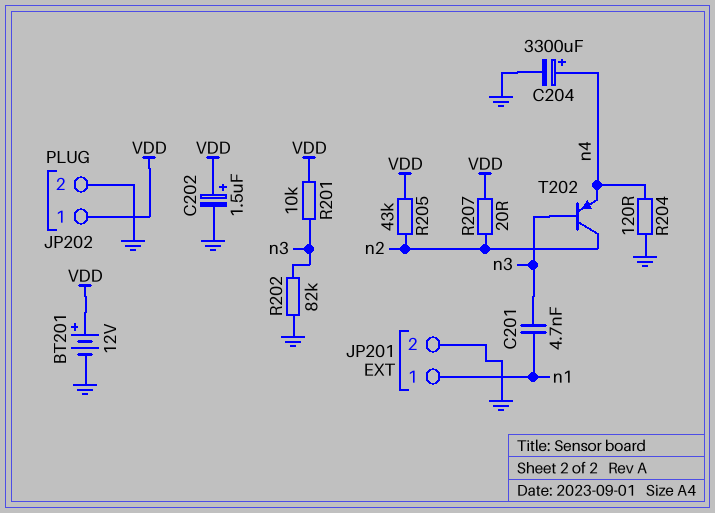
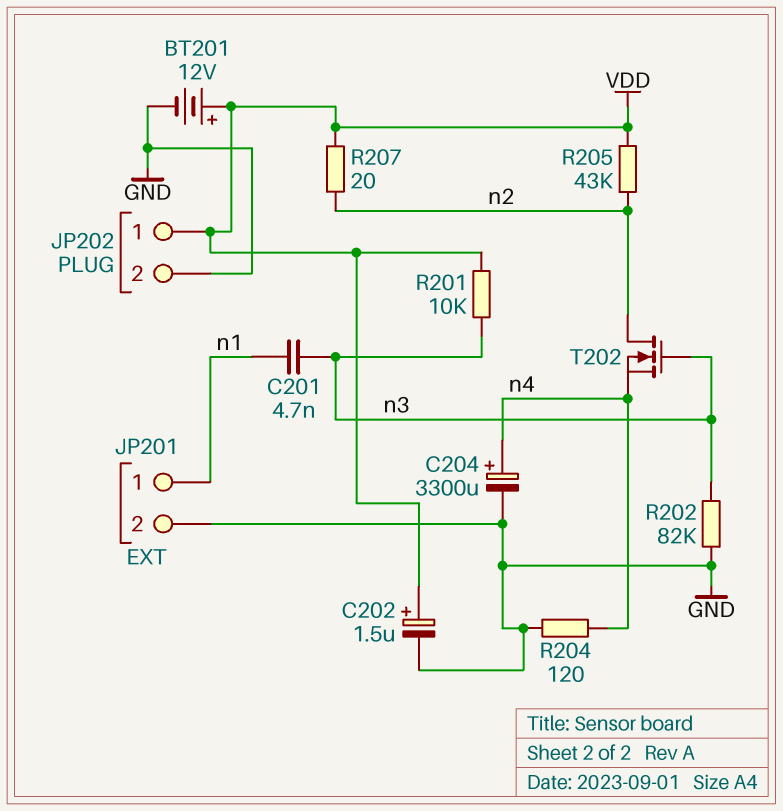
T202: PNP (B n3, C n2, E n4) -> NMOS (G n3, D n2, S n4)

